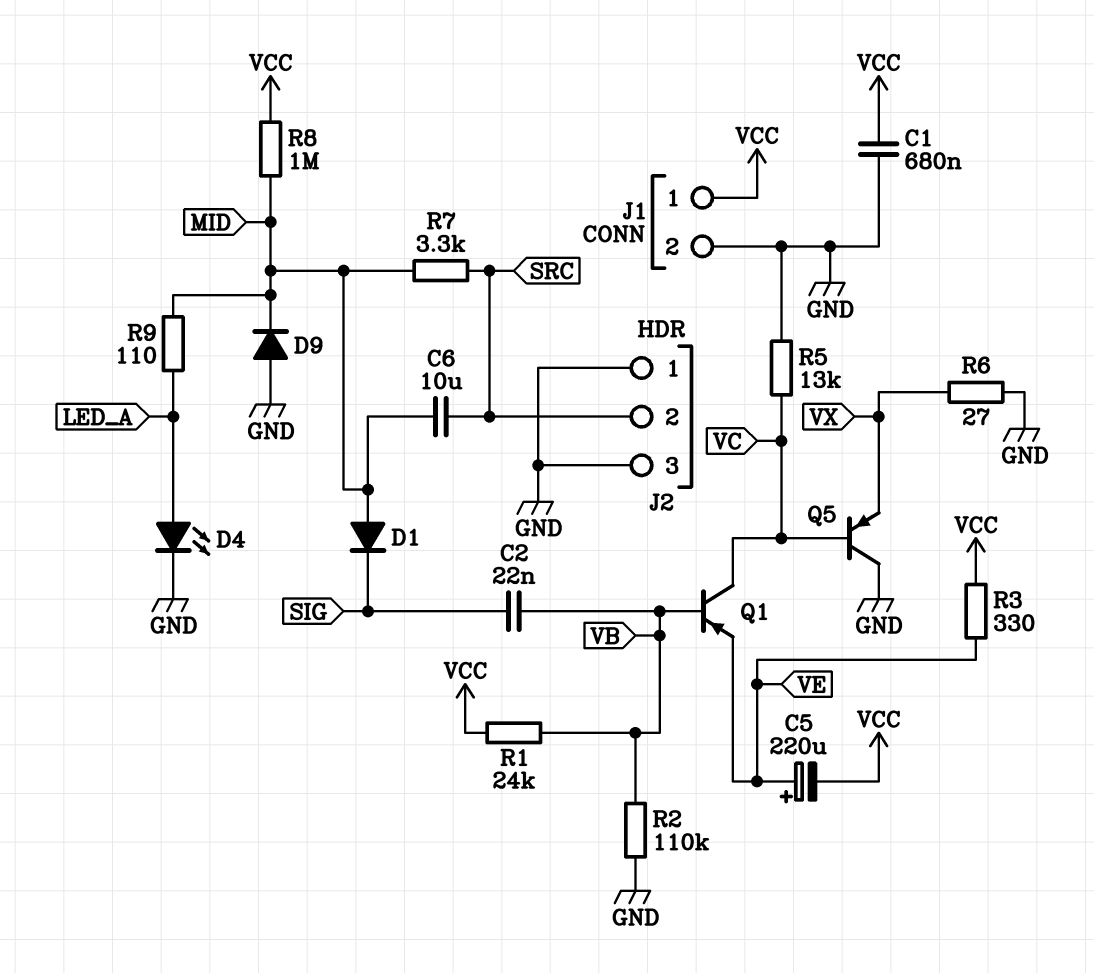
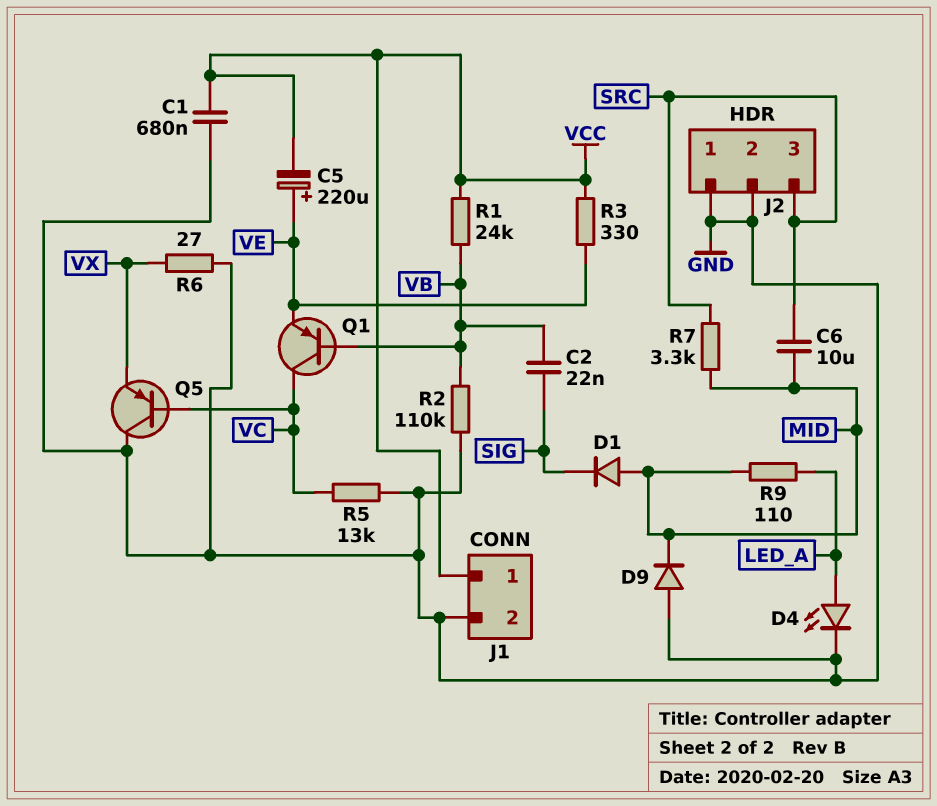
J2 pin 2: SRC -> GND
J2 pin 3: GND -> SRC
R8: 1M (MID, VCC) -> none

